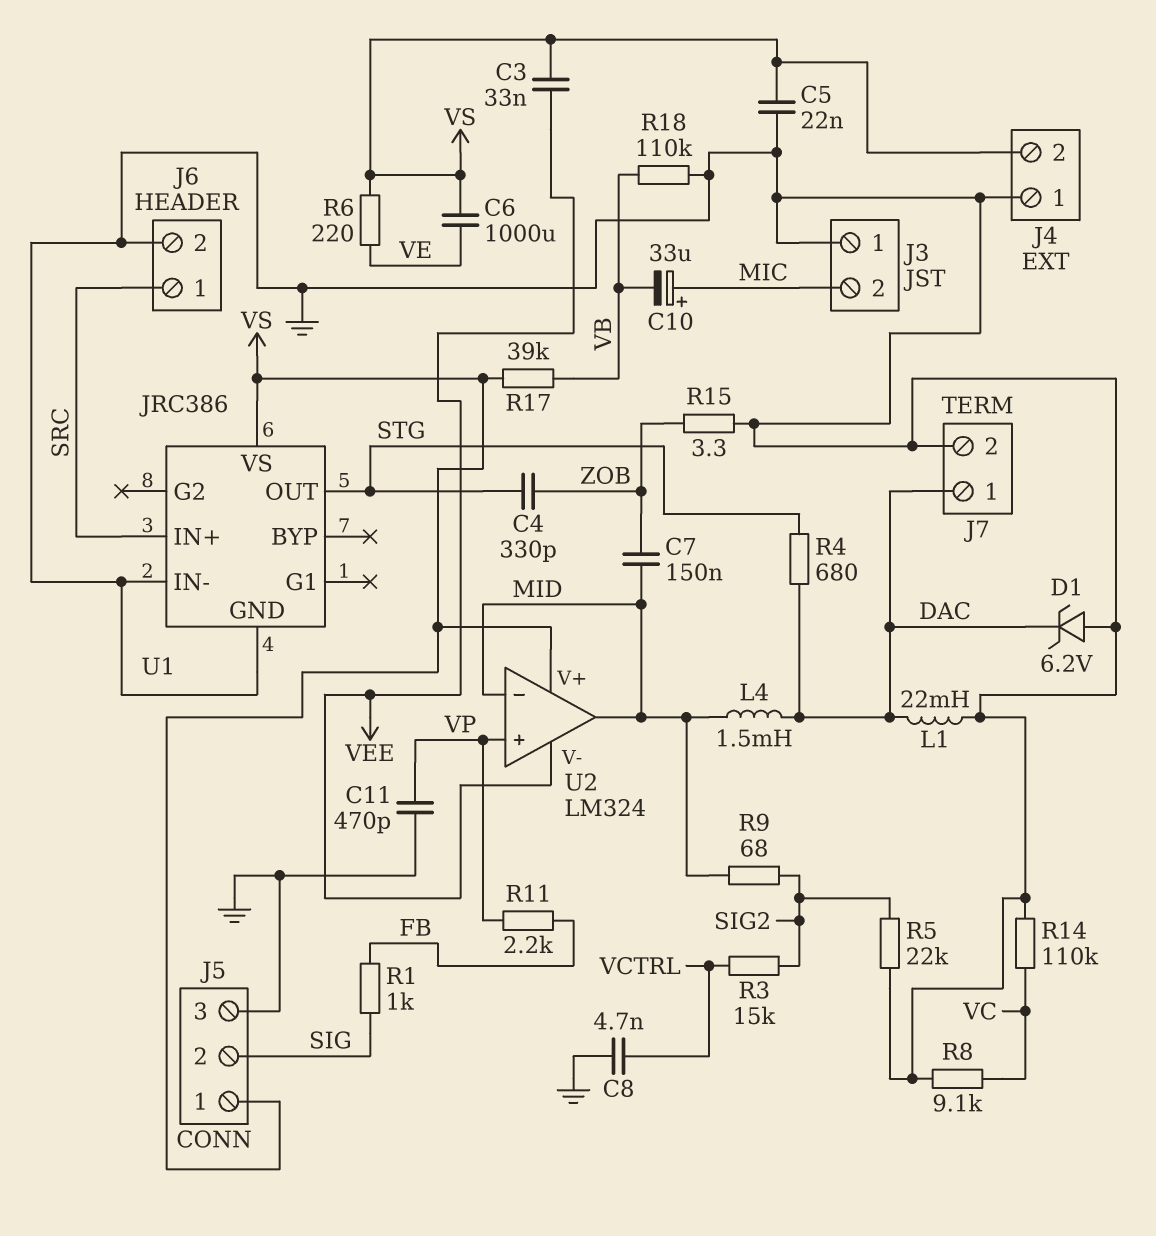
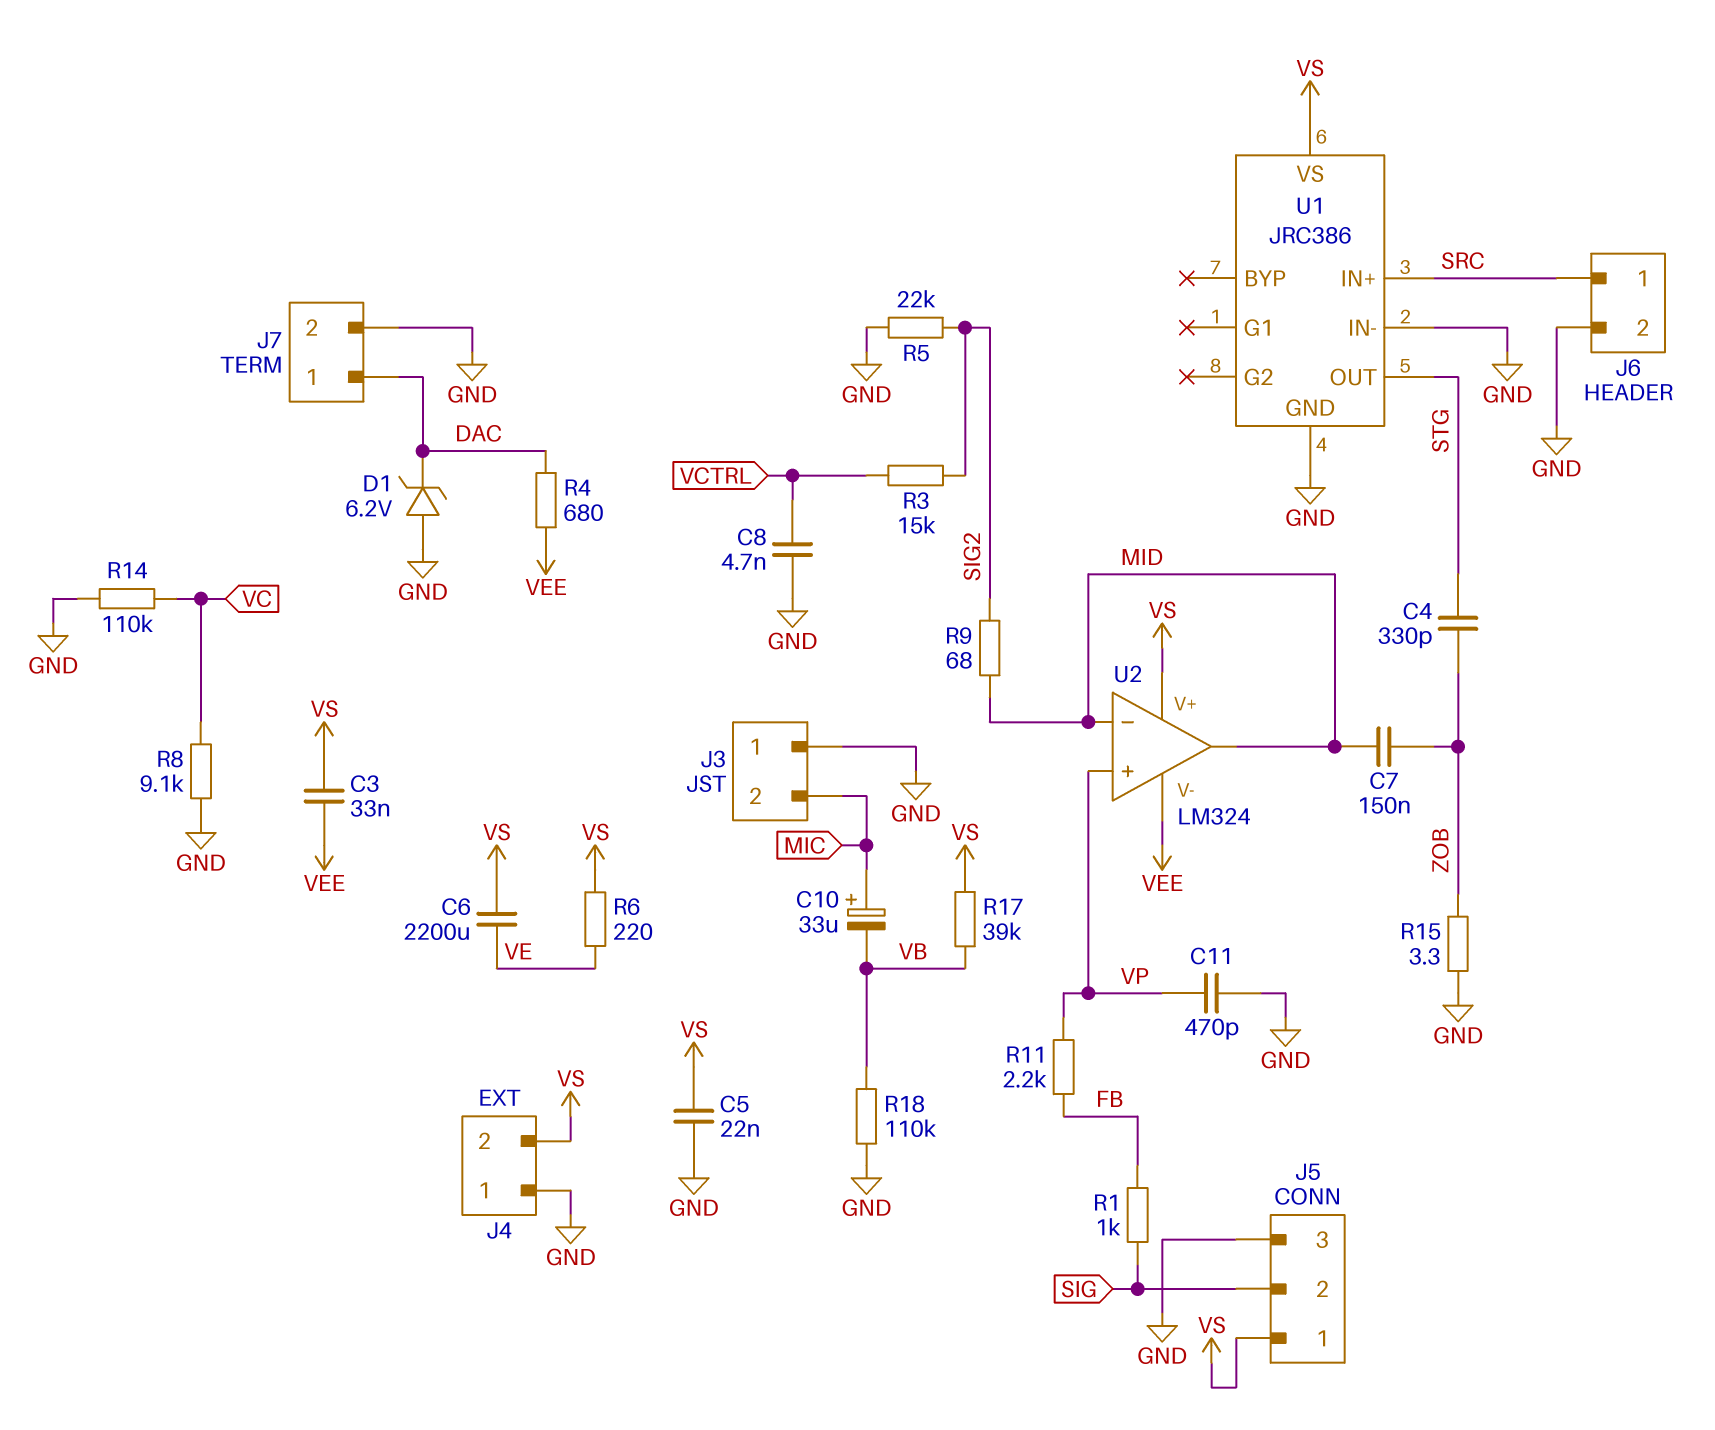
C6: 1000uF (VE, VS) -> 2200uF (VE, VS)
L1: 22mH (DAC, GND) -> none
L4: 1.5mH (DAC, MID) -> none
R4: 680 (DAC, STG) -> 680 (DAC, VEE)

